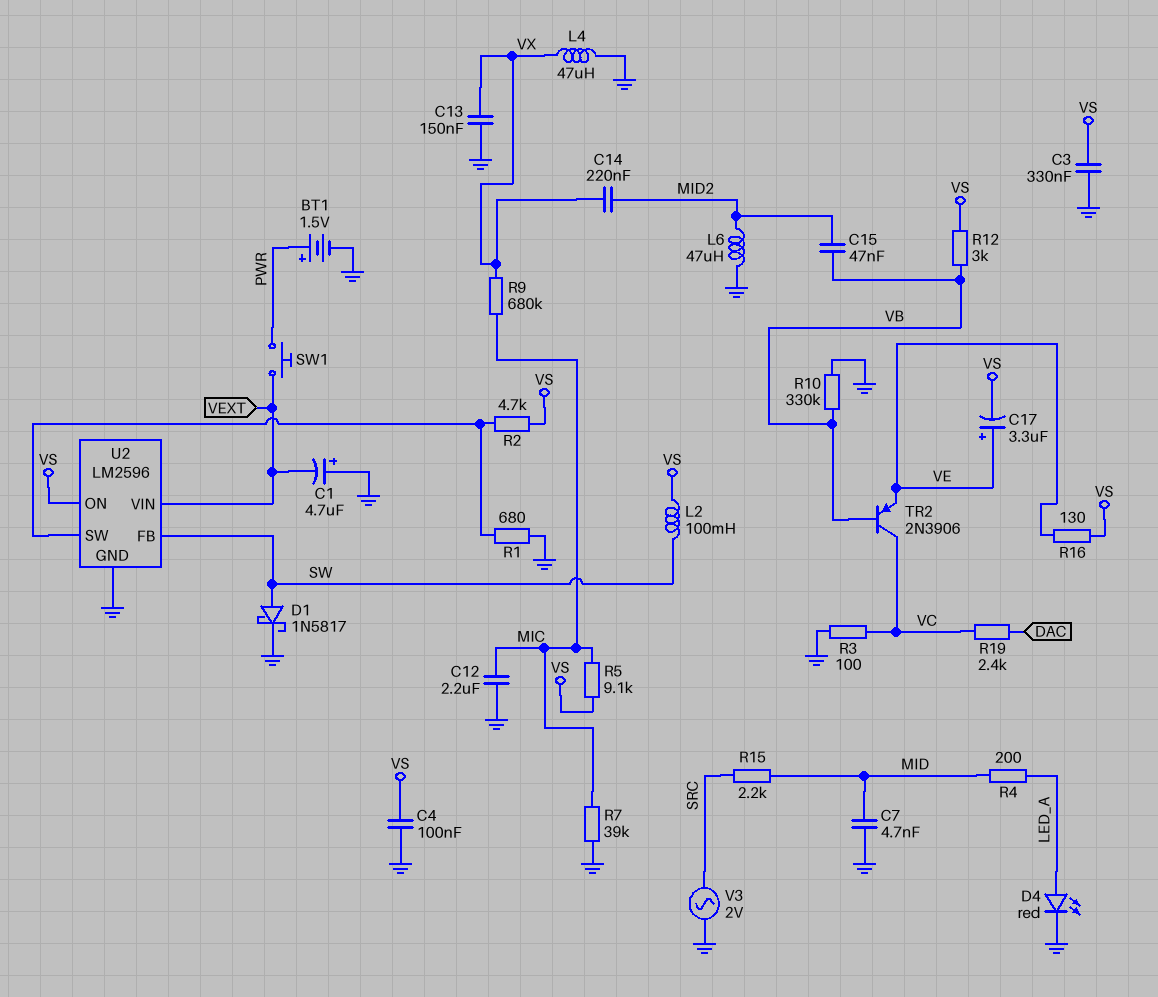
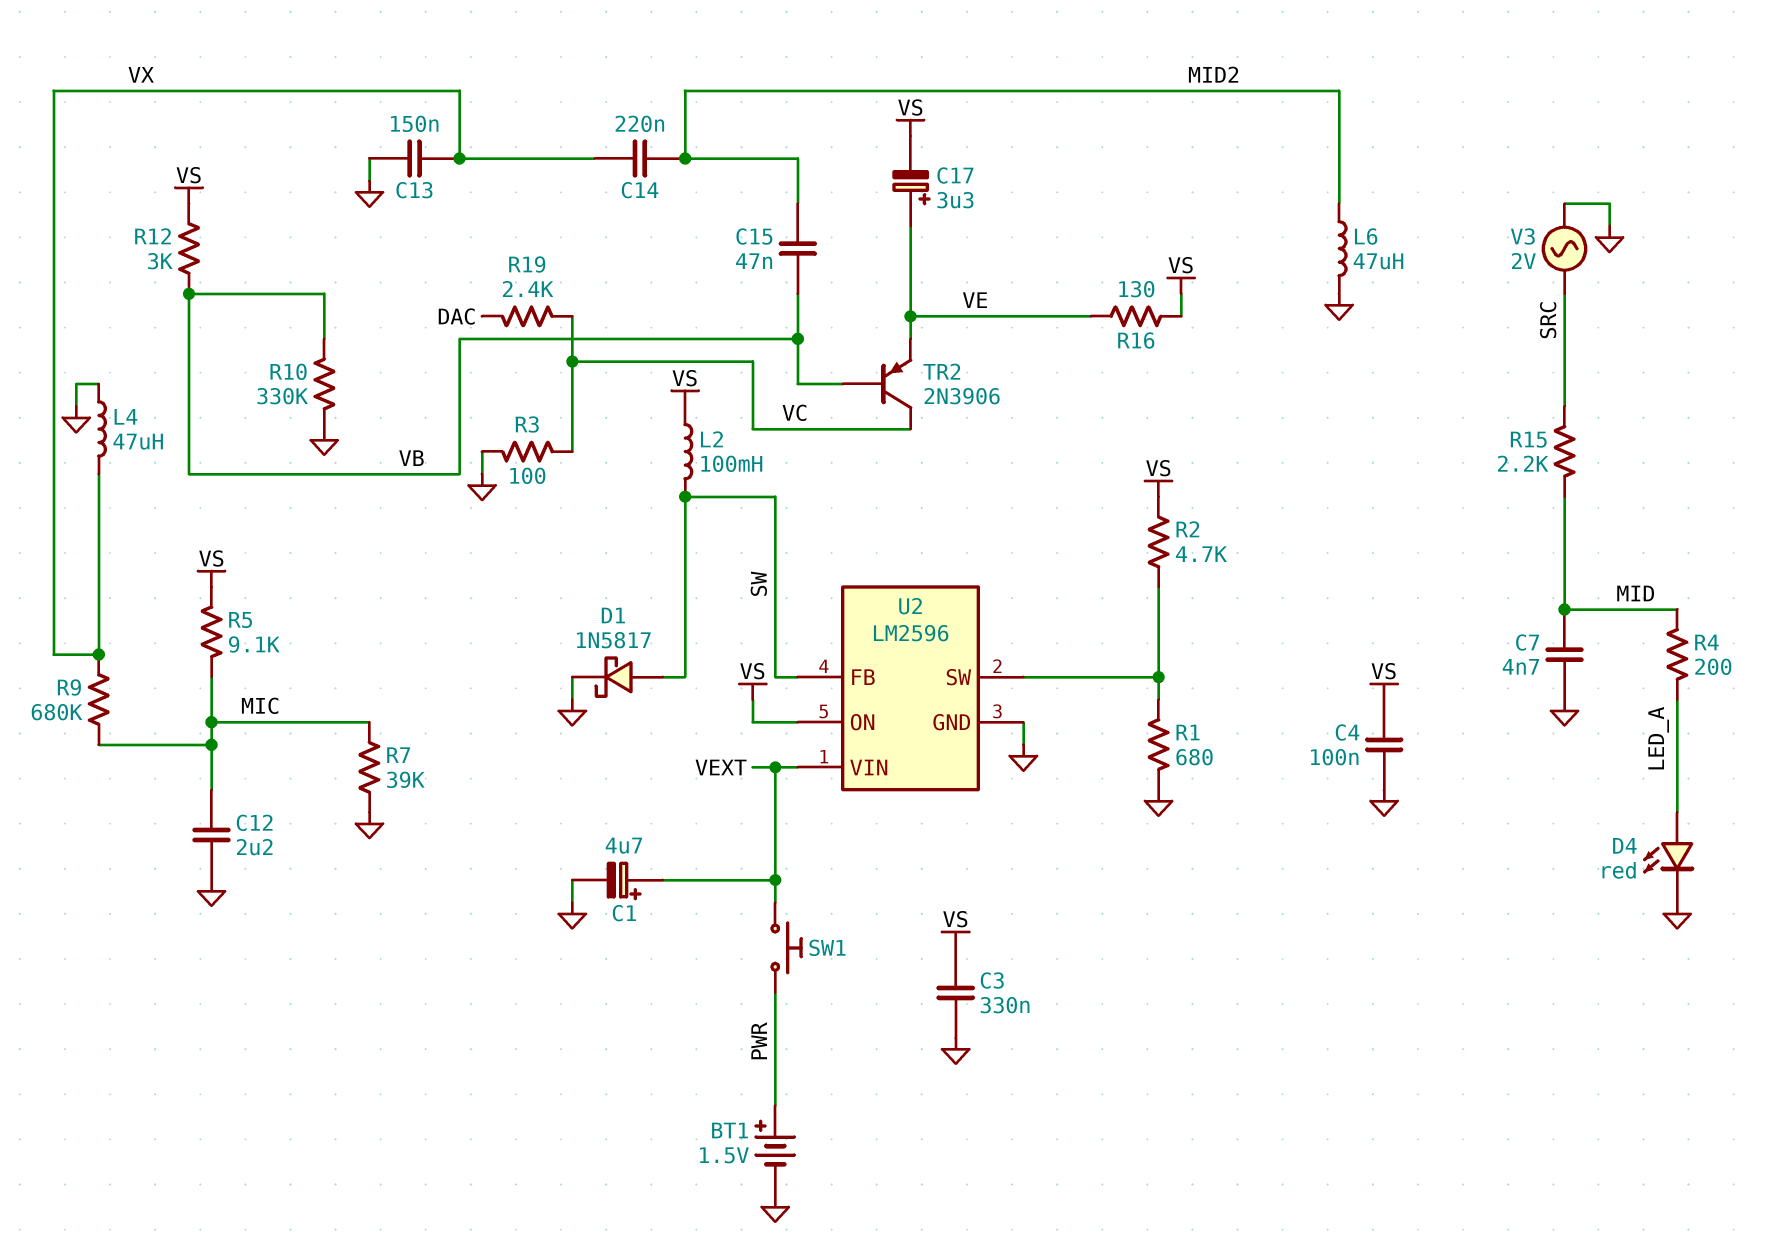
C1: 4.7uF (plus GND, minus VEXT) -> 4.7uF (plus VEXT, minus GND)

